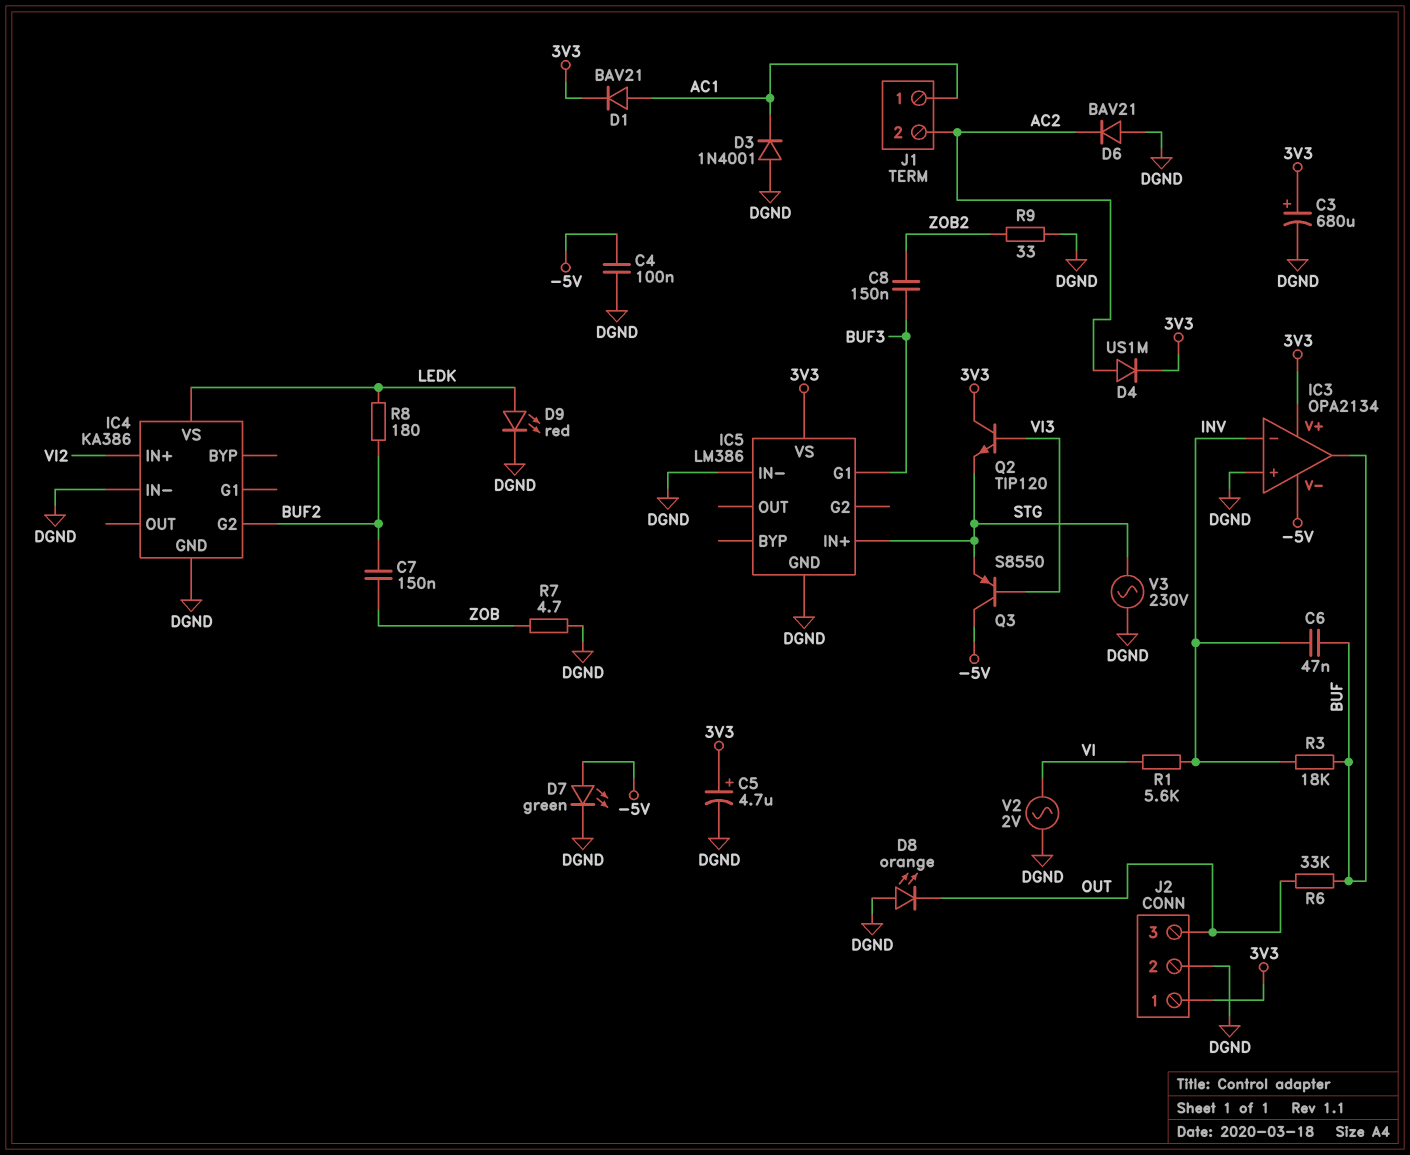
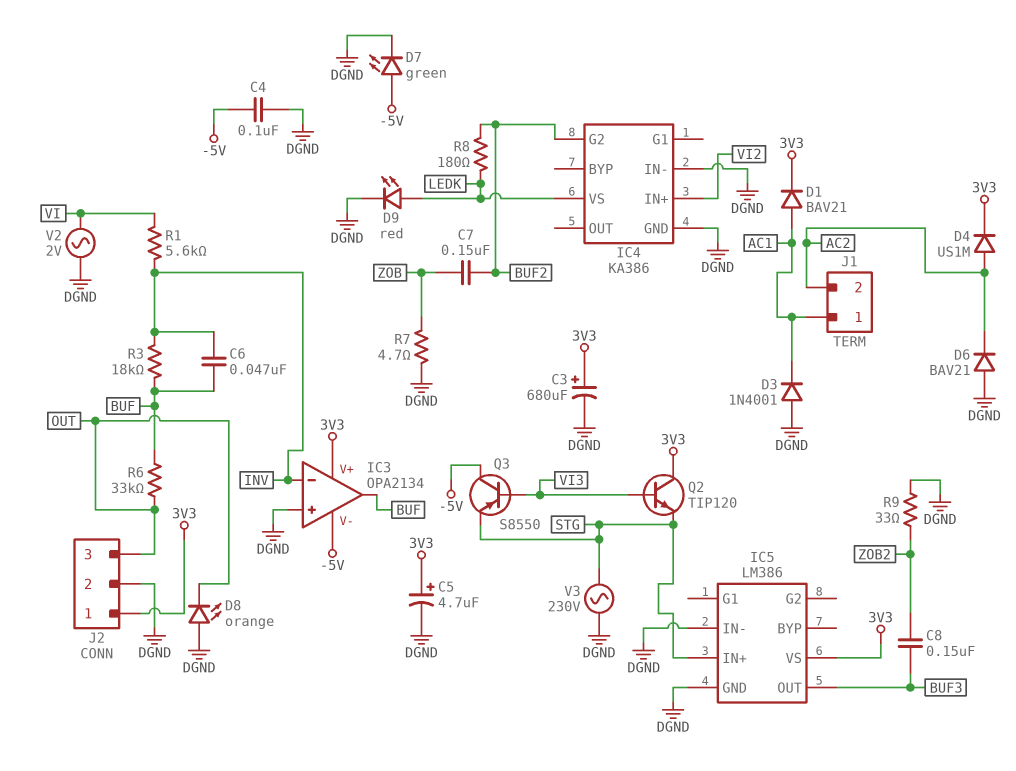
IC5 pin G1: BUF3 -> none
IC5 pin OUT: none -> BUF3

